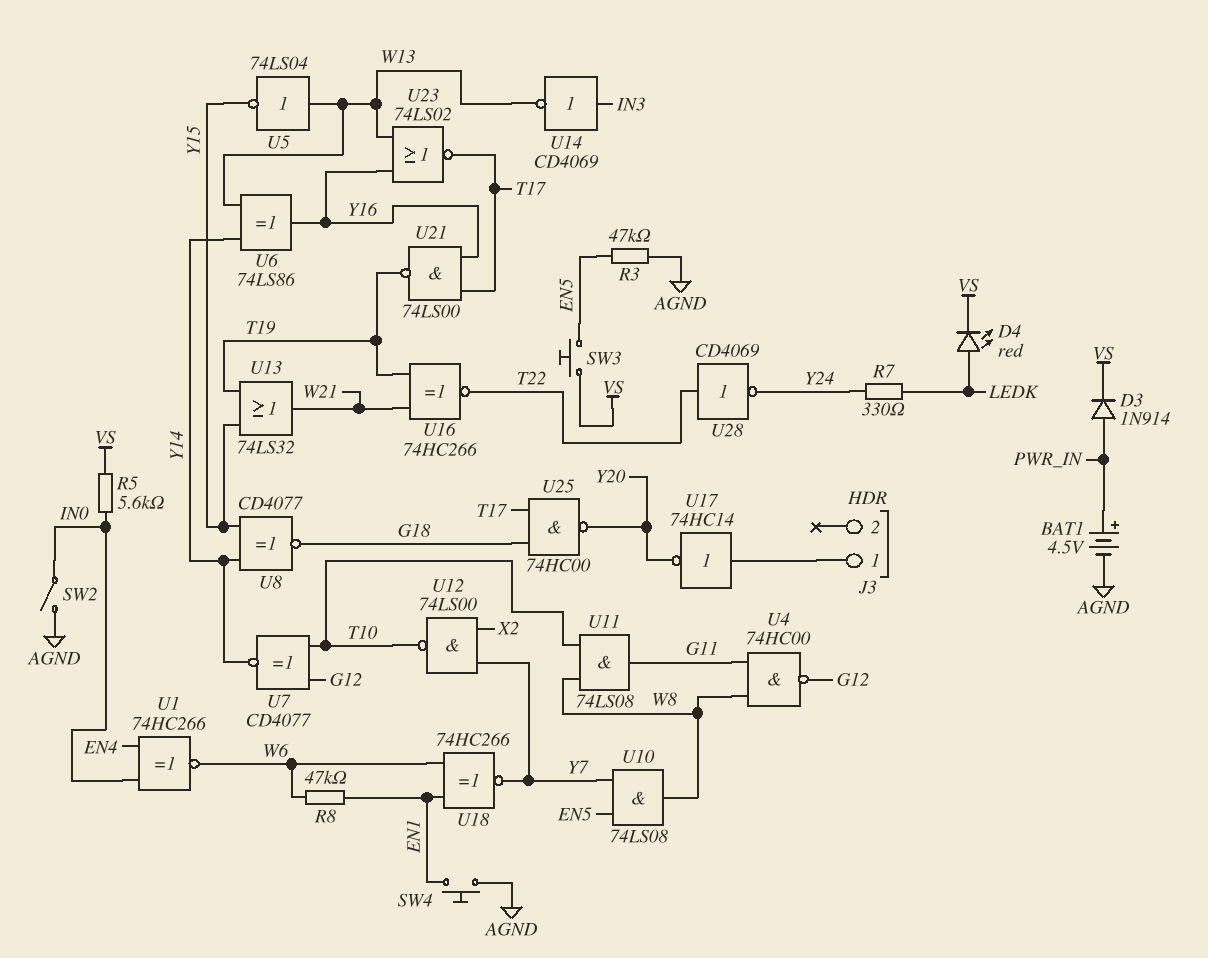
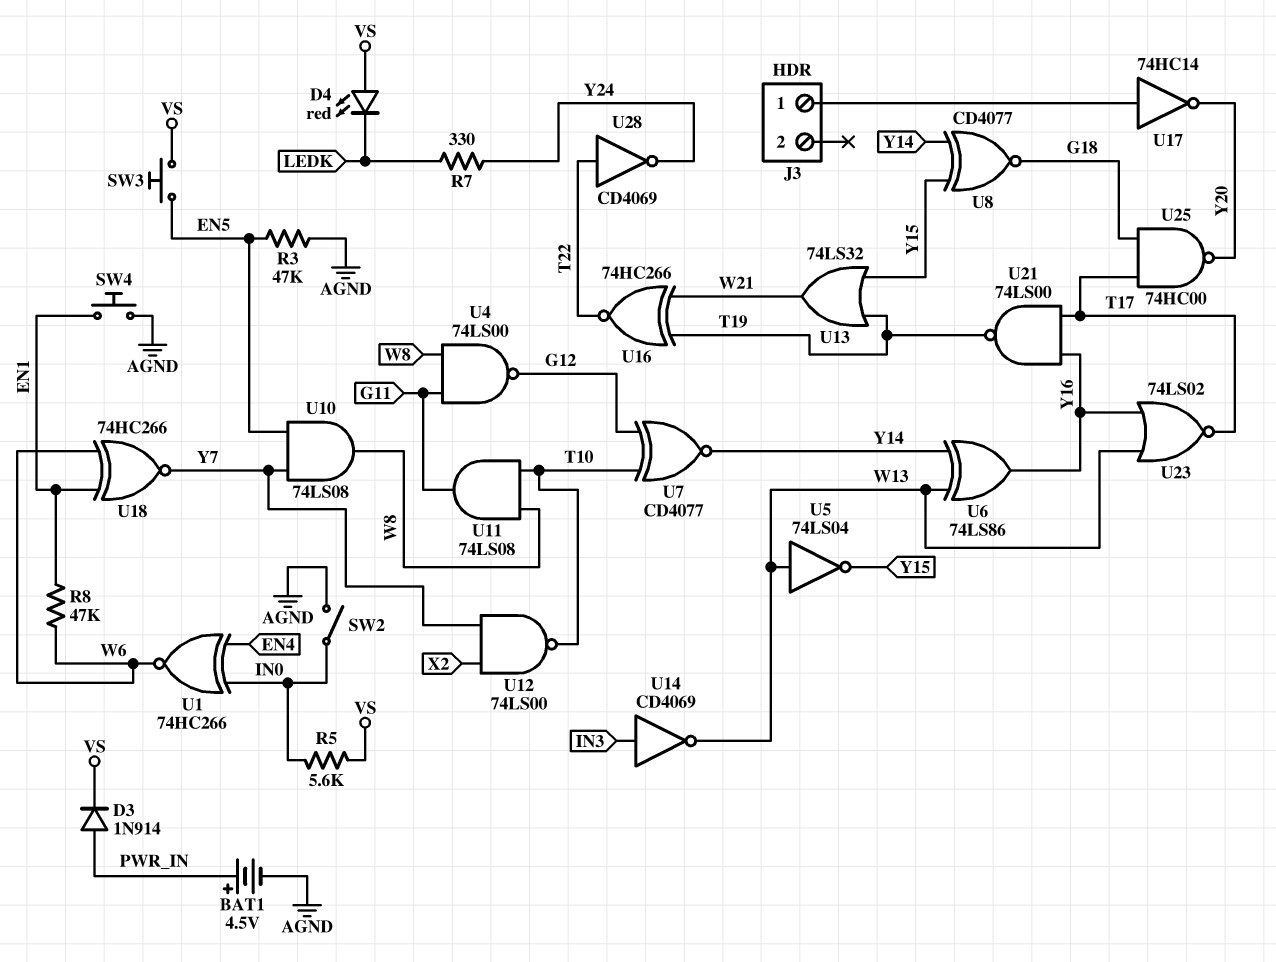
D4: LED red (A LEDK, K VS) -> LED red (A VS, K LEDK)
U4: NAND 74HC00 (in G11, in W8, out G12) -> NAND 74LS00 (in G11, in W8, out G12)

